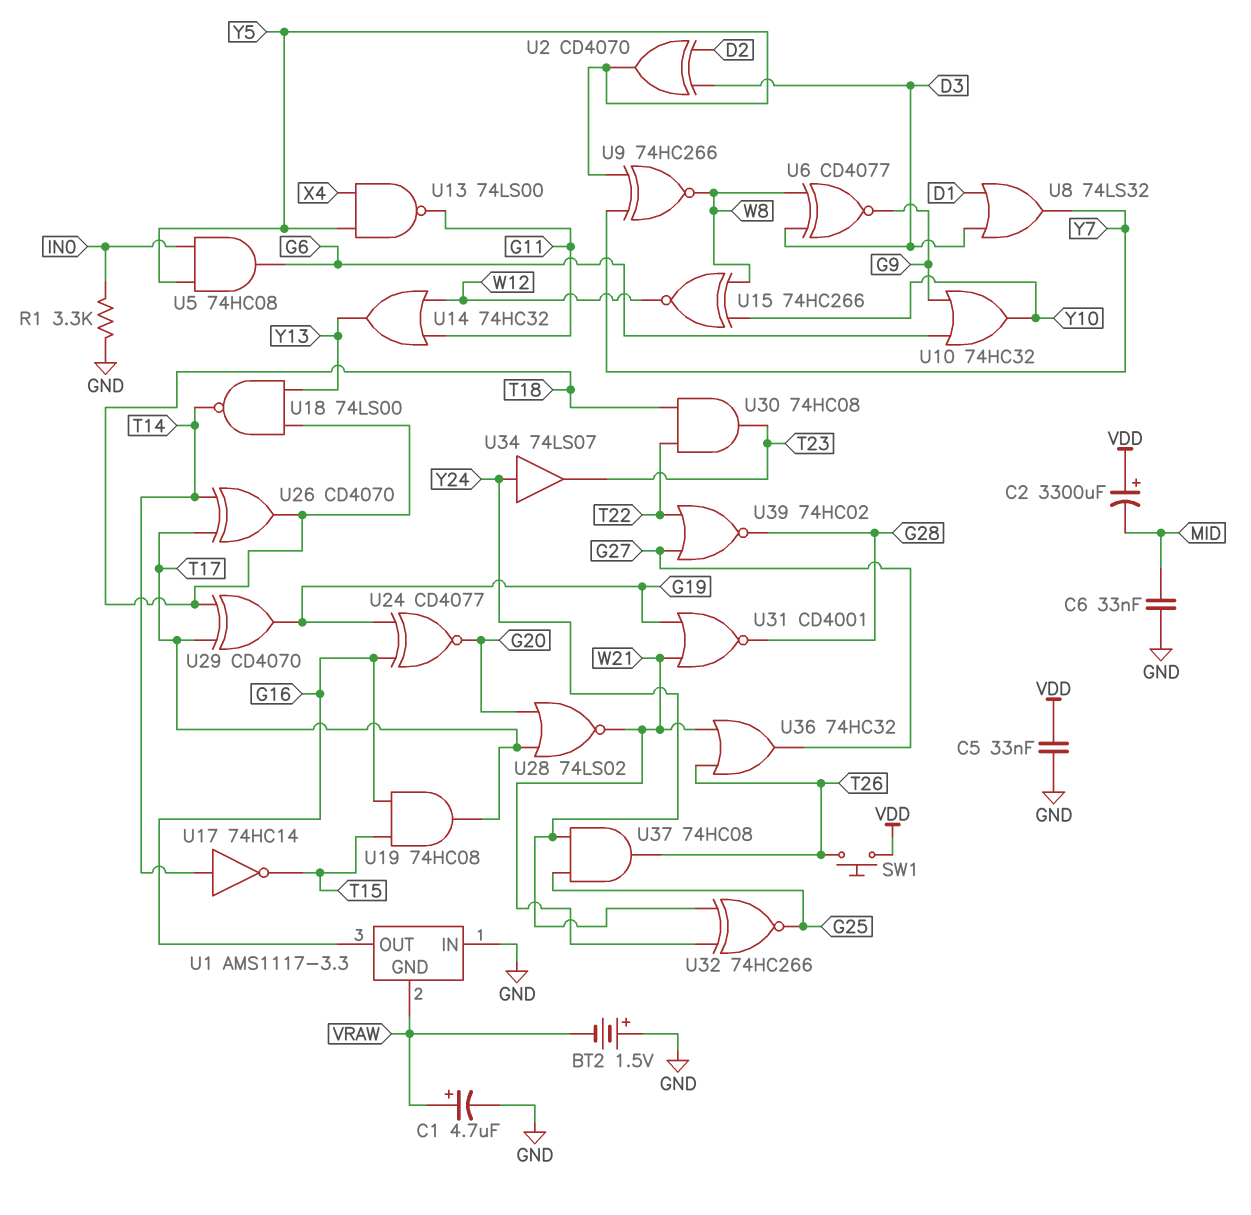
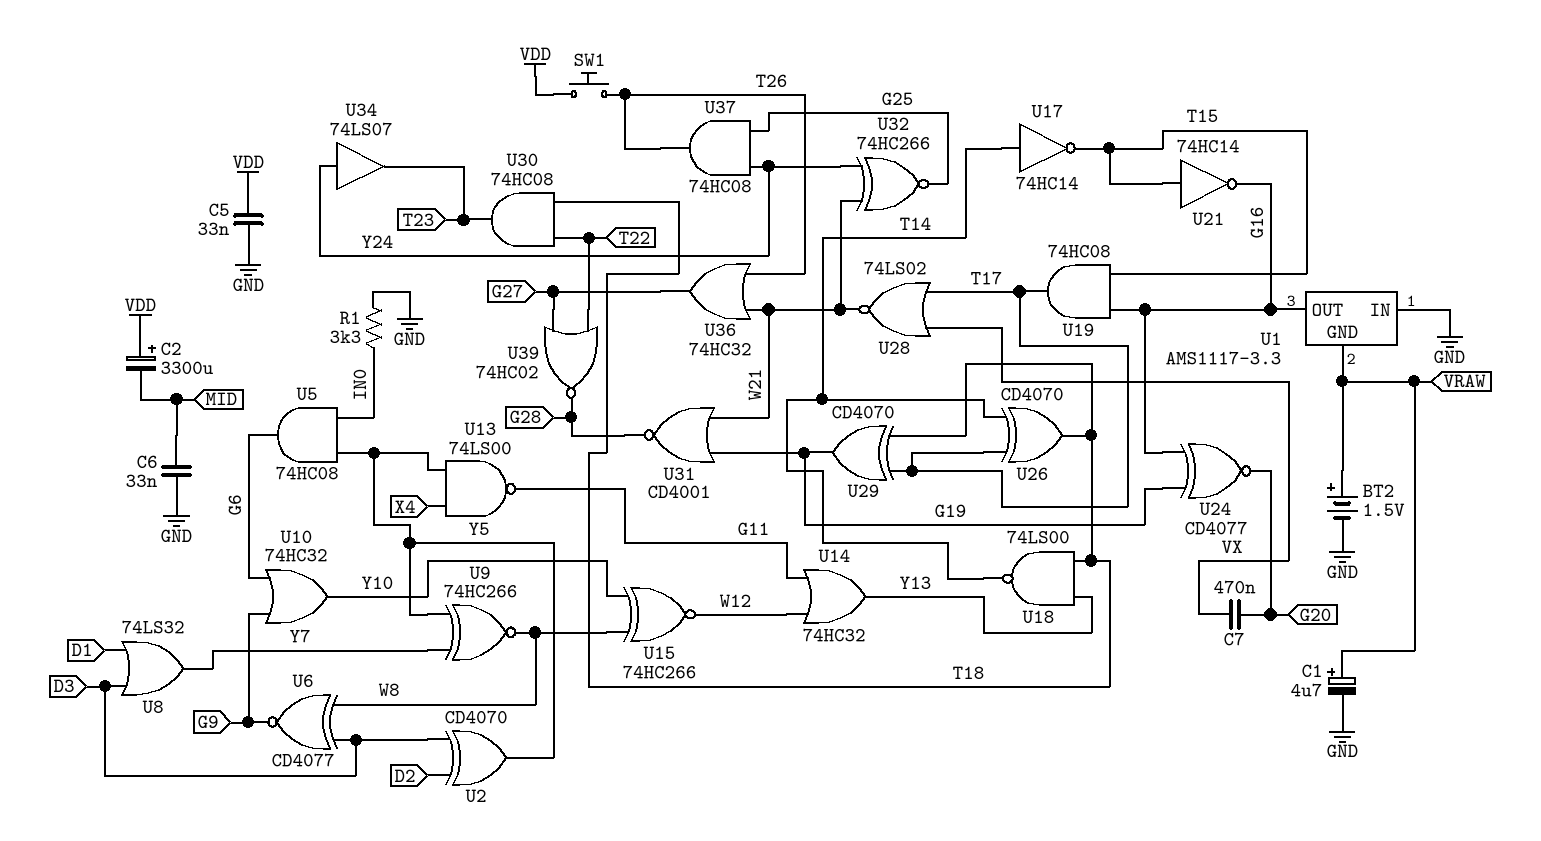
BT2: 1.5V (plus GND, minus VRAW) -> 1.5V (plus VRAW, minus GND)
C7: none -> 470nF (G20, VX)
U21: none -> NOT 74HC14 (in T15, out G16)
U28: NOR 74LS02 (in G20, in T17, out W21) -> NOR 74LS02 (in T17, in VX, out W21)

